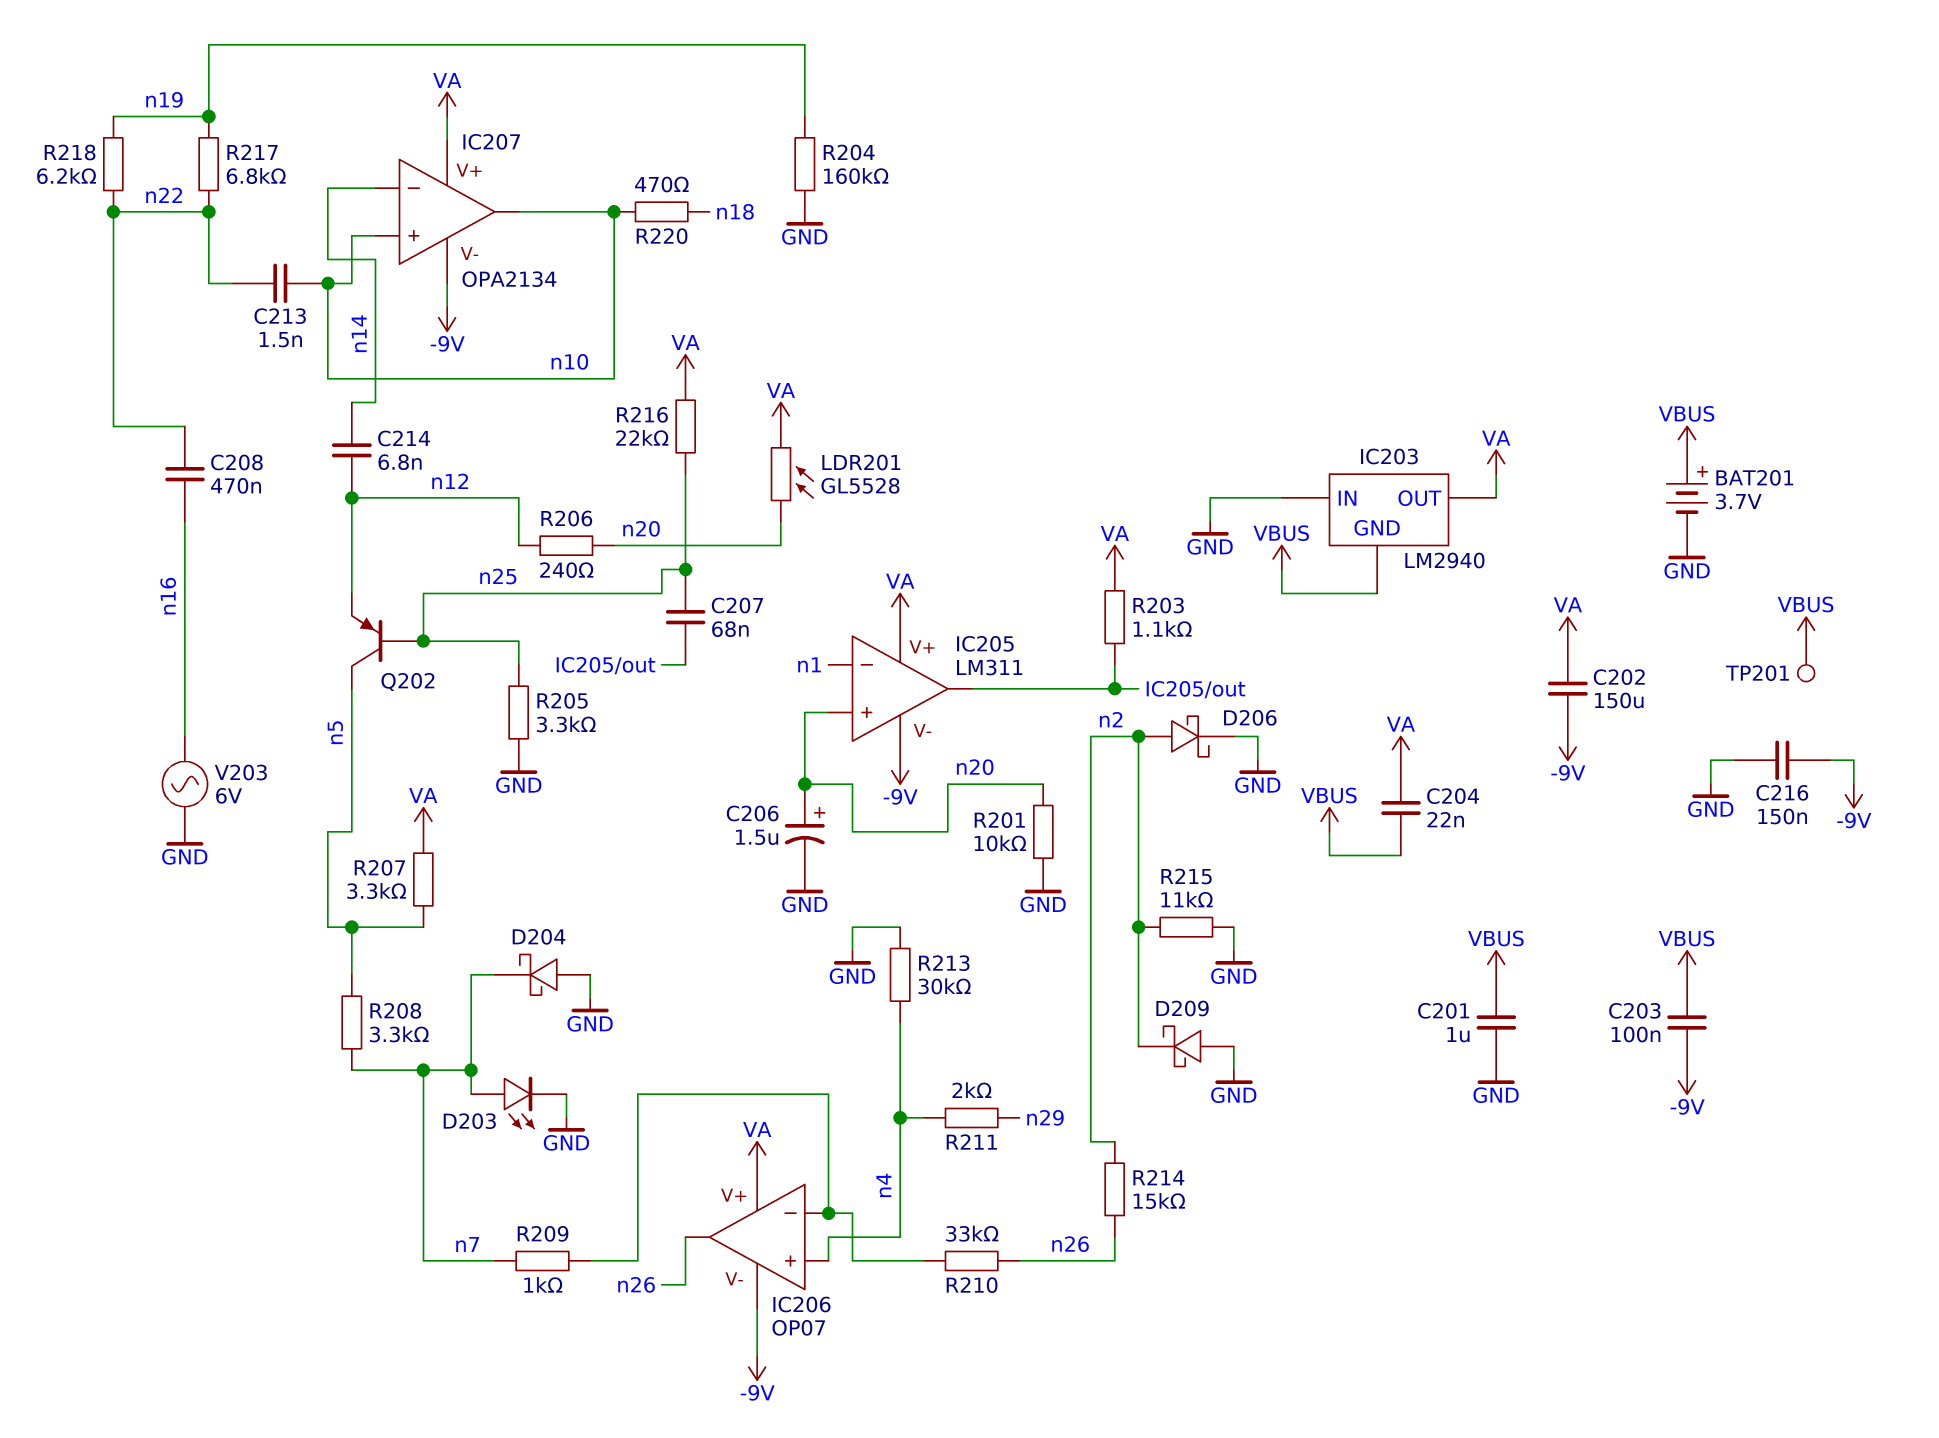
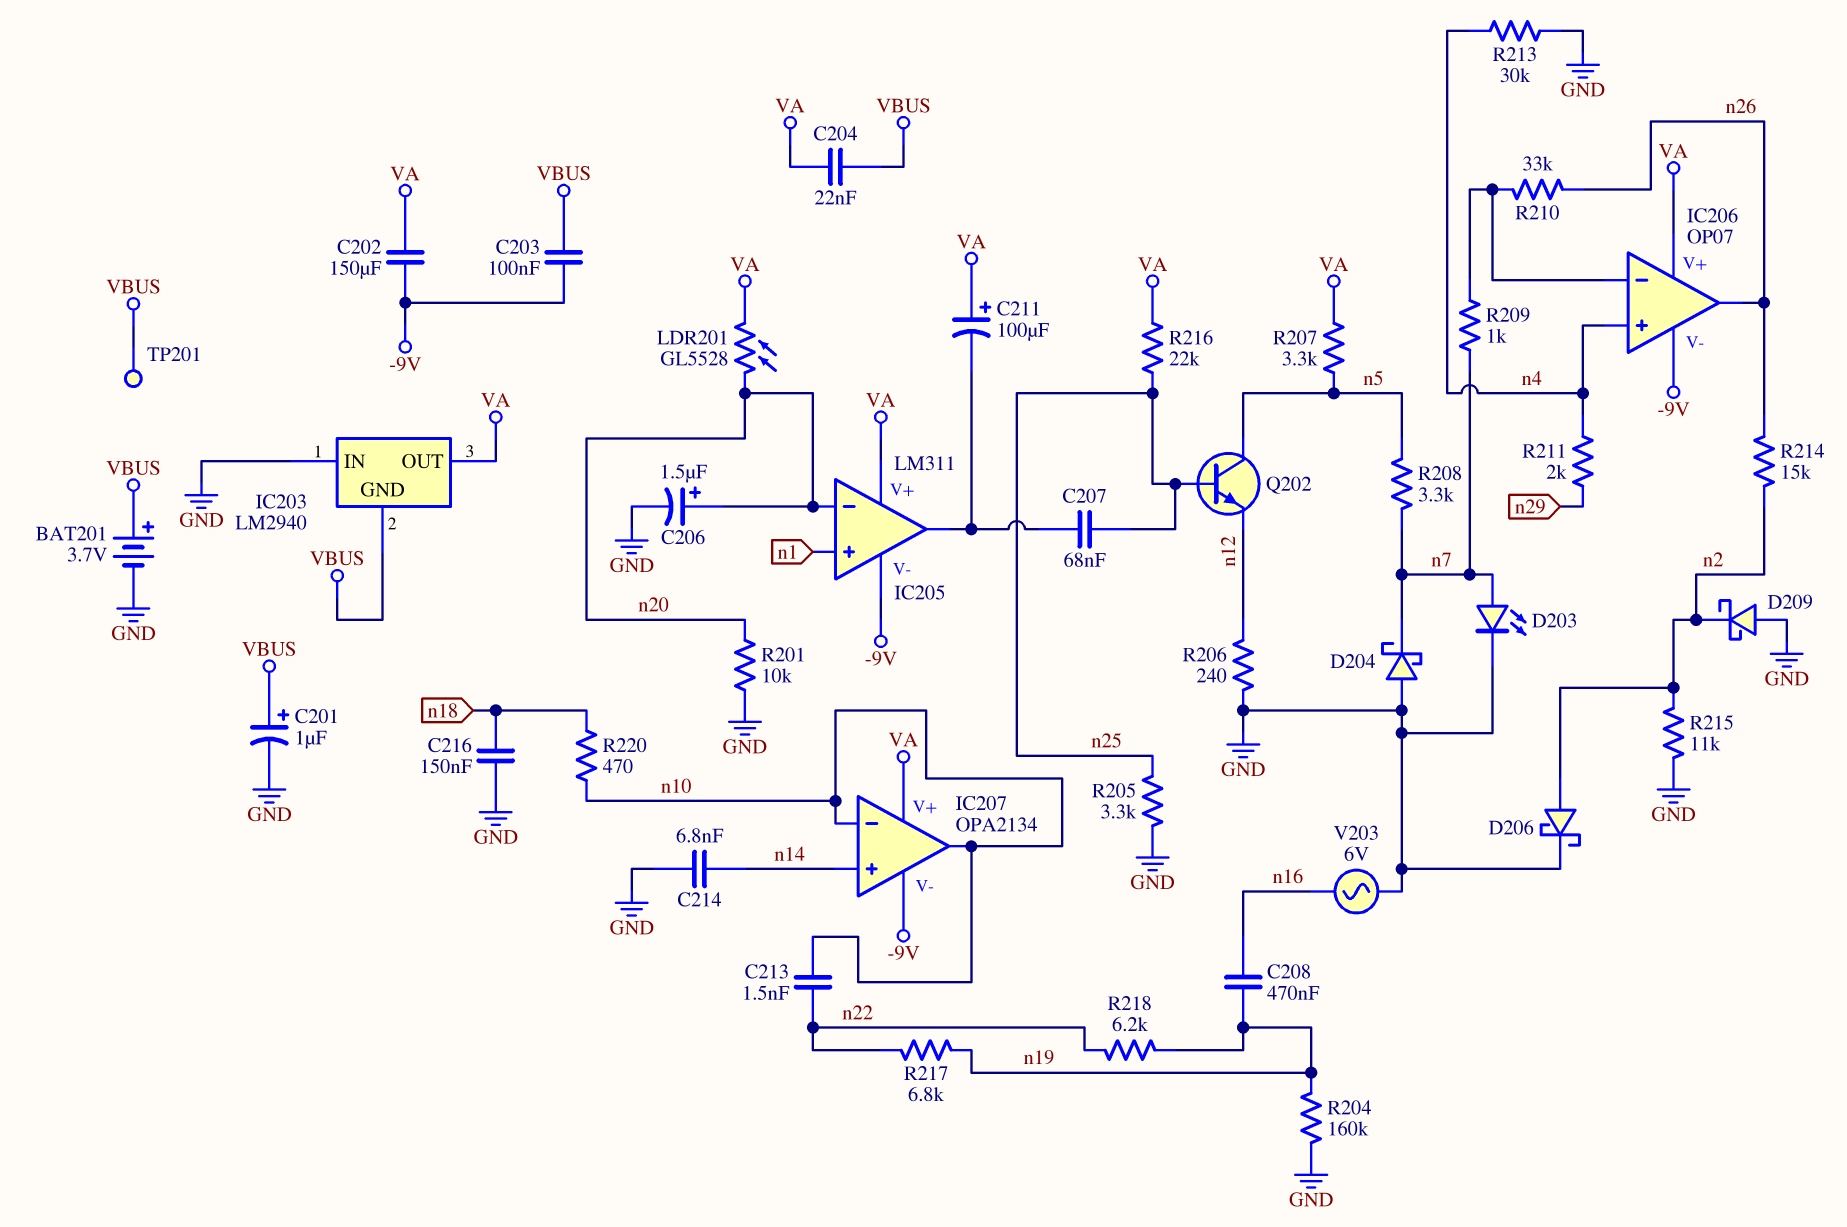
C201: 1uF (GND, VBUS) -> 1uF (plus VBUS, minus GND)
C208: 470nF (n16, n22) -> 470nF (n16, n19)
C211: none -> 100uF (plus VA, minus IC205/out)
C214: 6.8nF (n12, n14) -> 6.8nF (GND, n14)
C216: 150nF (-9V, GND) -> 150nF (GND, n18)
IC205 pin in+: n20 -> n1
IC205 pin in-: n1 -> n20
IC207 pin in+: n10 -> n14
IC207 pin in-: n14 -> n10
Q202: PNP (B n25, C n5, E n12) -> NPN (B n25, C n5, E n12)
R203: 1.1k (IC205/out, VA) -> none
R206: 240 (n12, n20) -> 240 (GND, n12)

